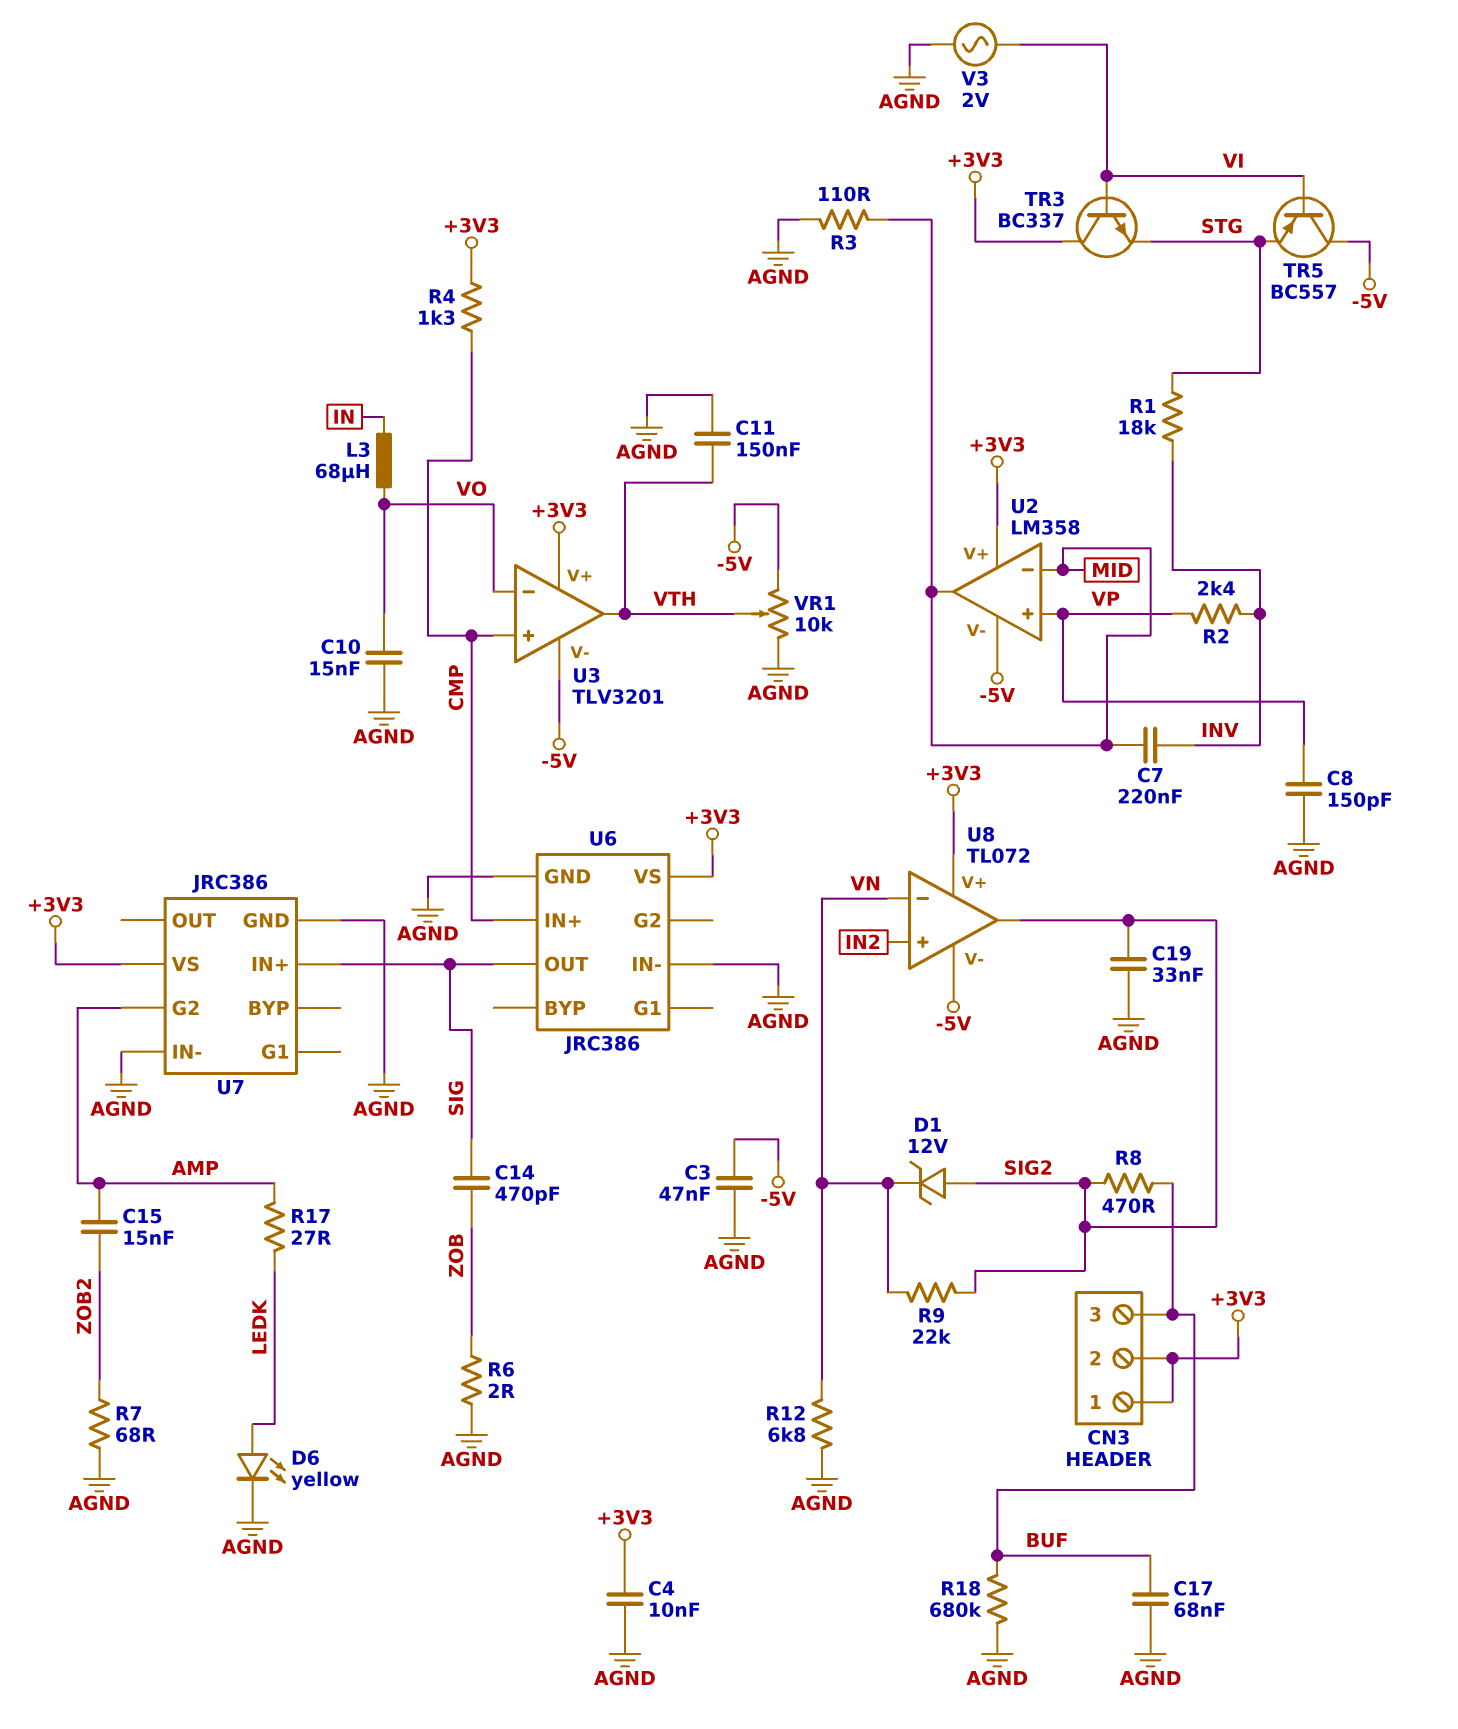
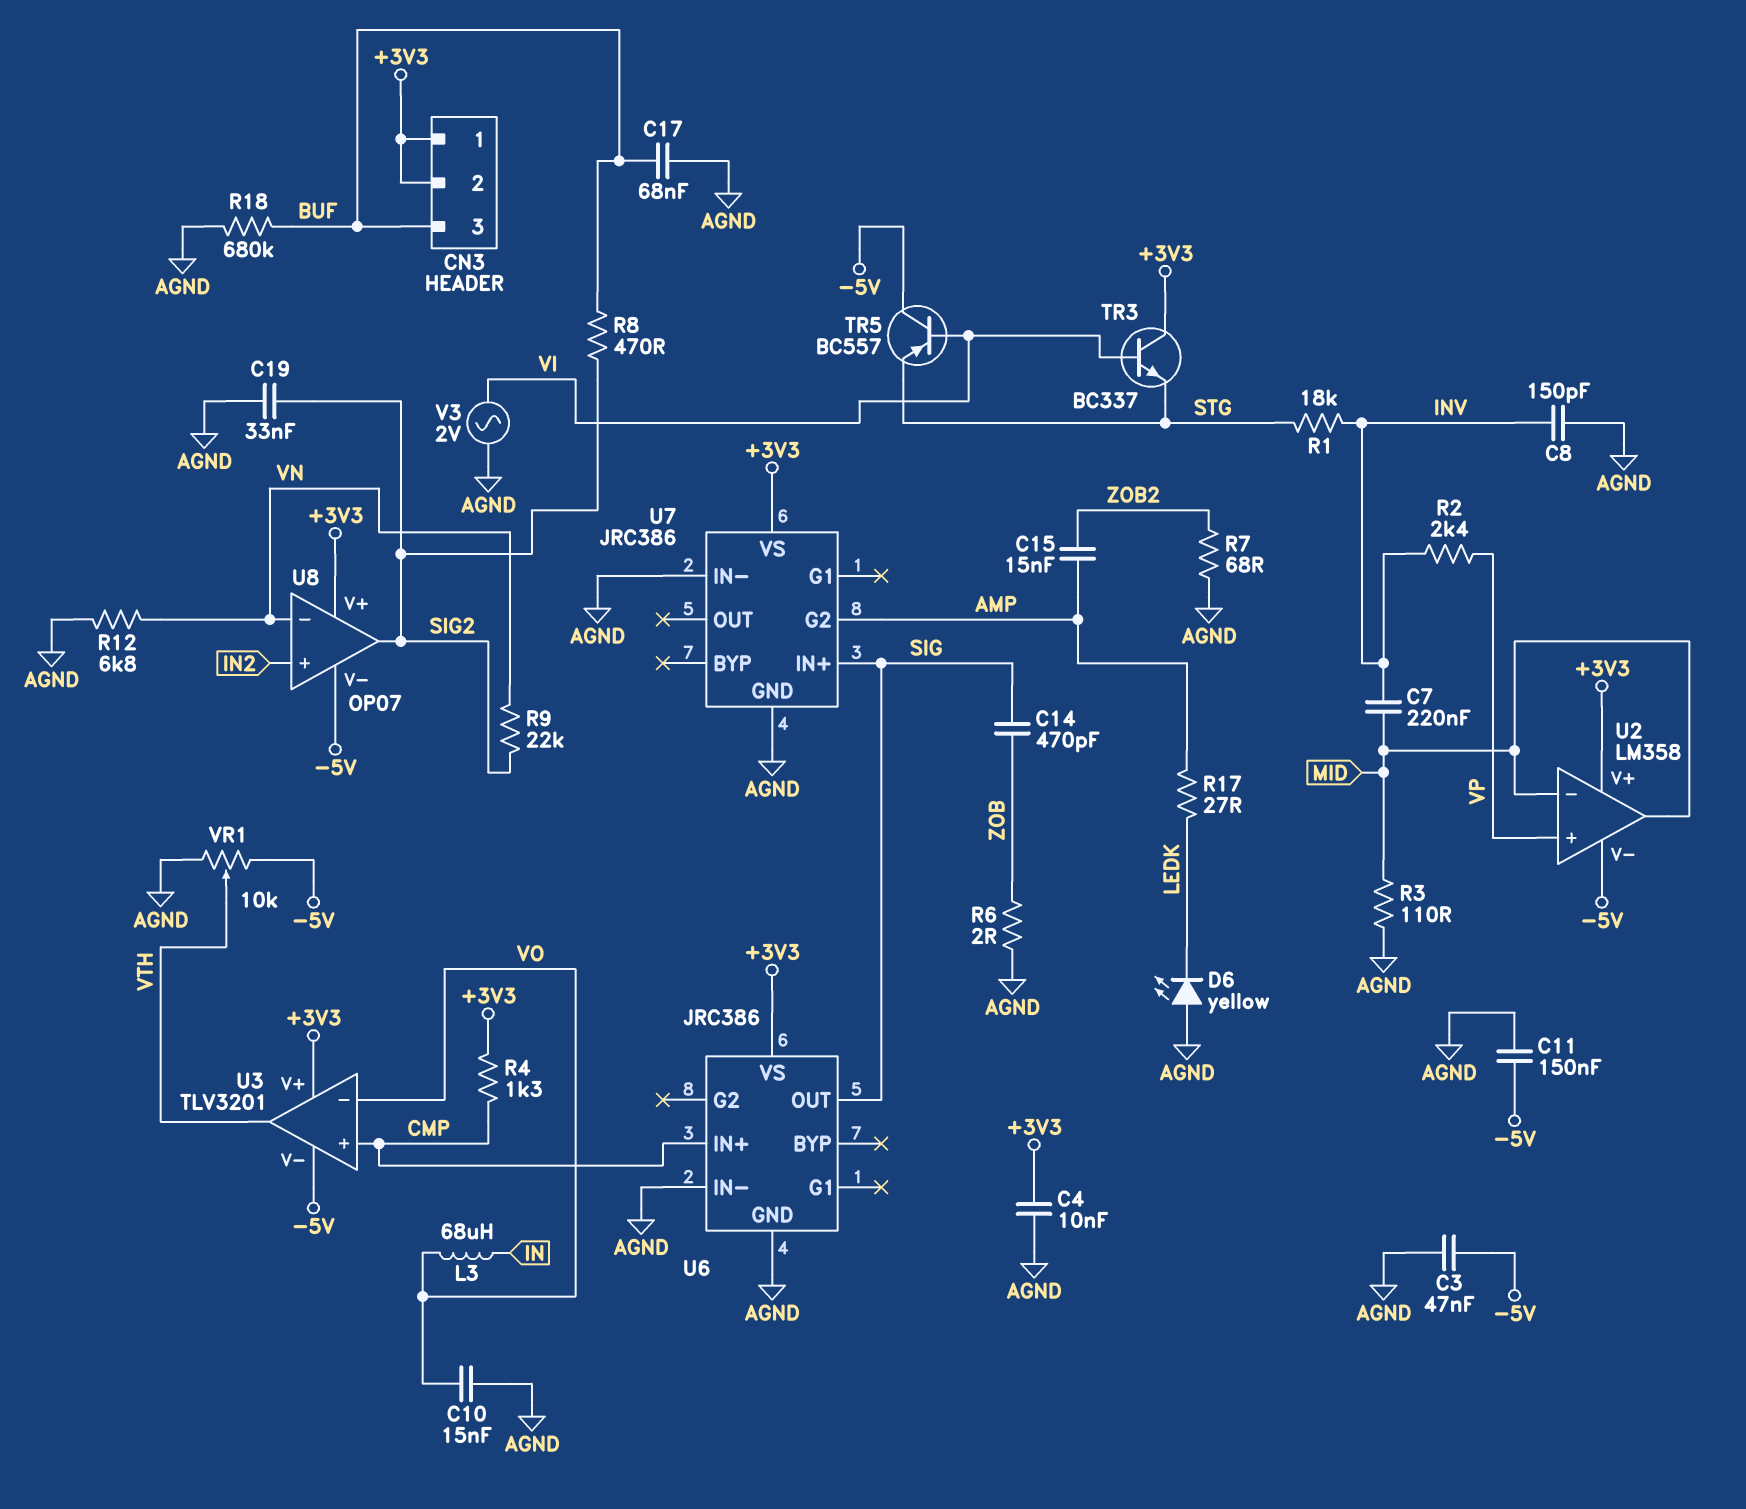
C8: 150pF (AGND, VP) -> 150pF (AGND, INV)
C11: 150nF (AGND, VTH) -> 150nF (-5V, AGND)
D1: zener 12V (A SIG2, K VN) -> none
D6: LED yellow (A LEDK, K AGND) -> LED yellow (A AGND, K LEDK)
U8: TL072 -> OP07

